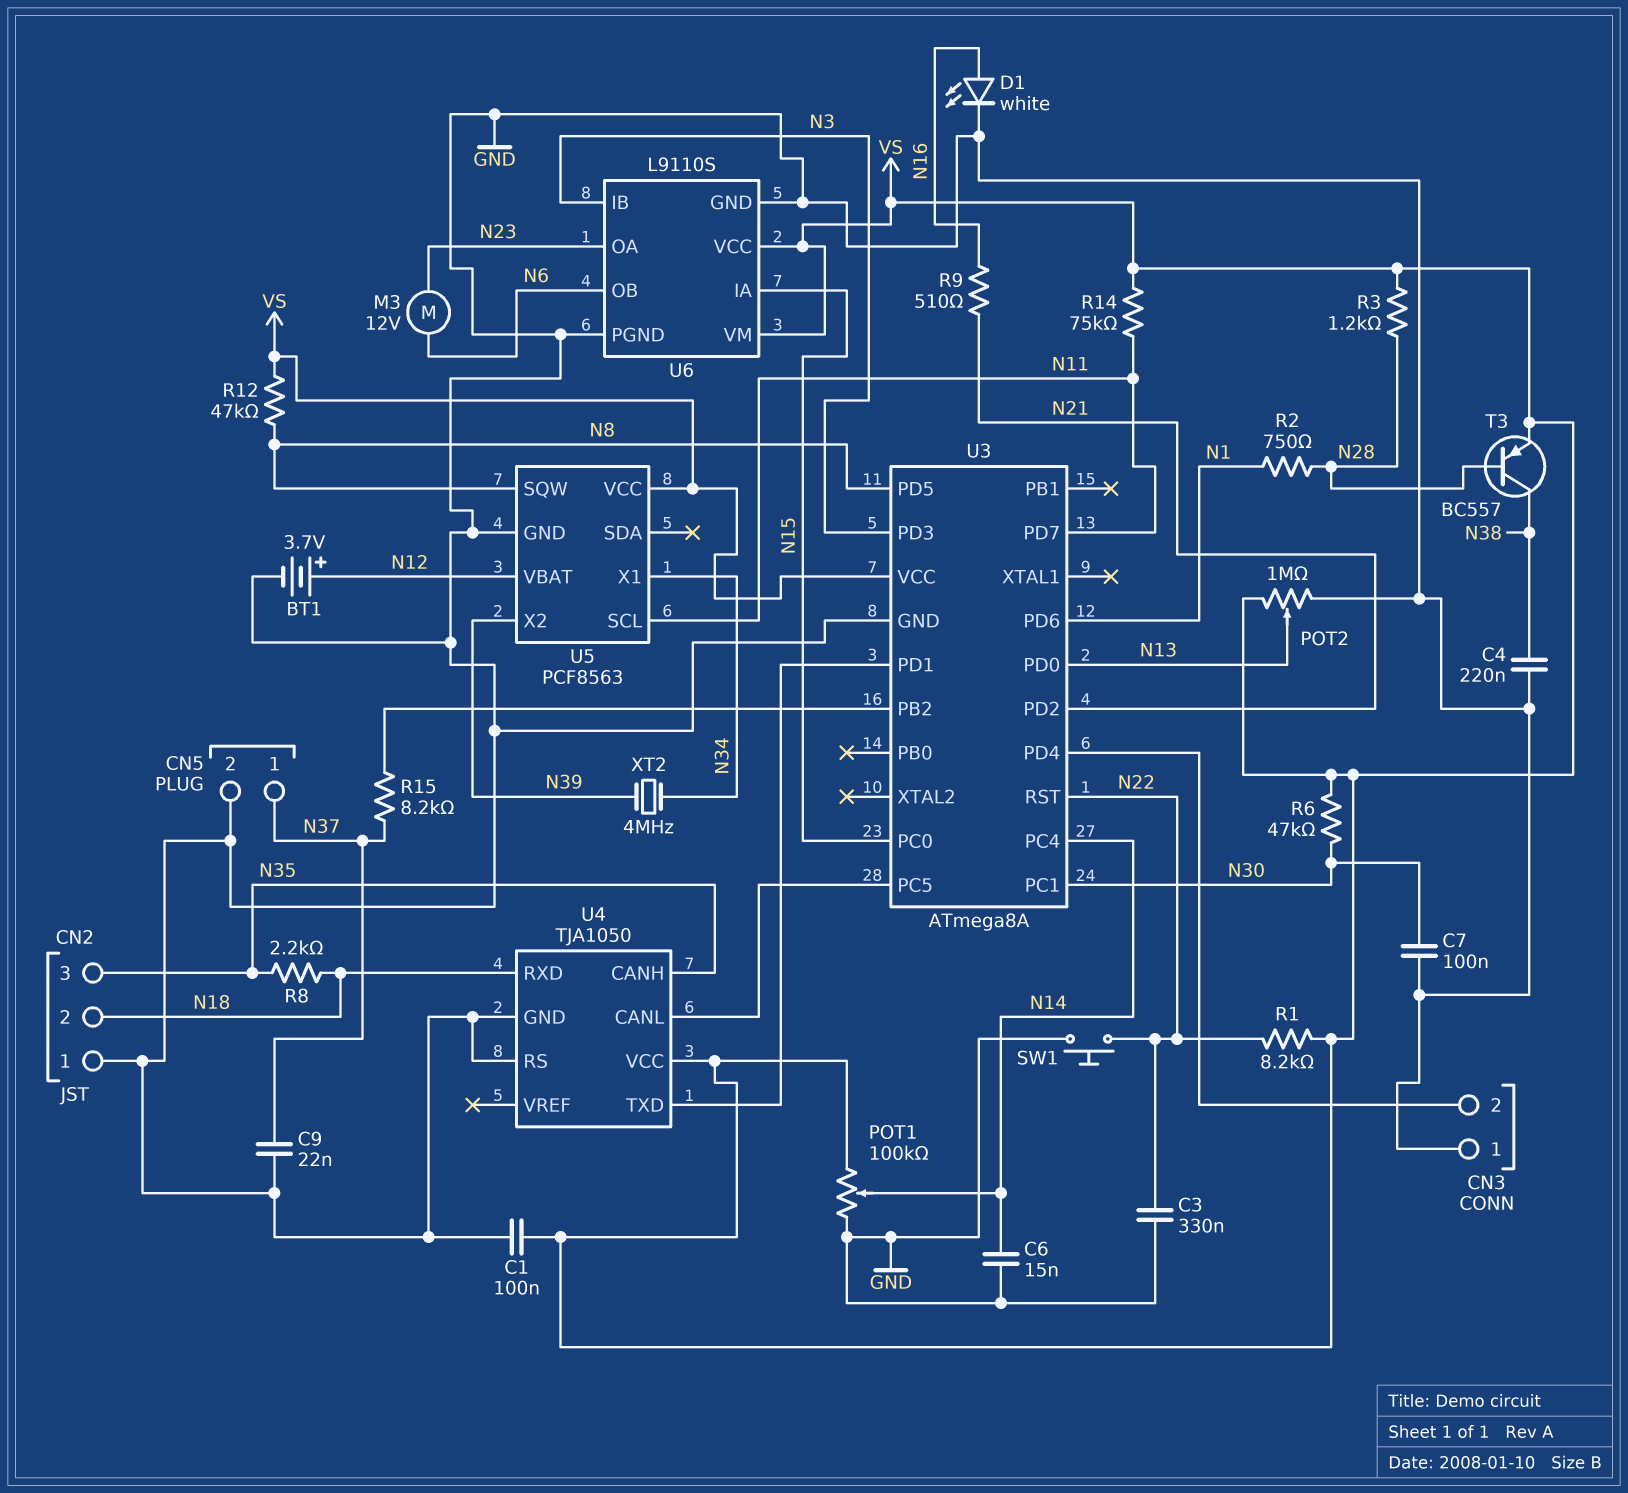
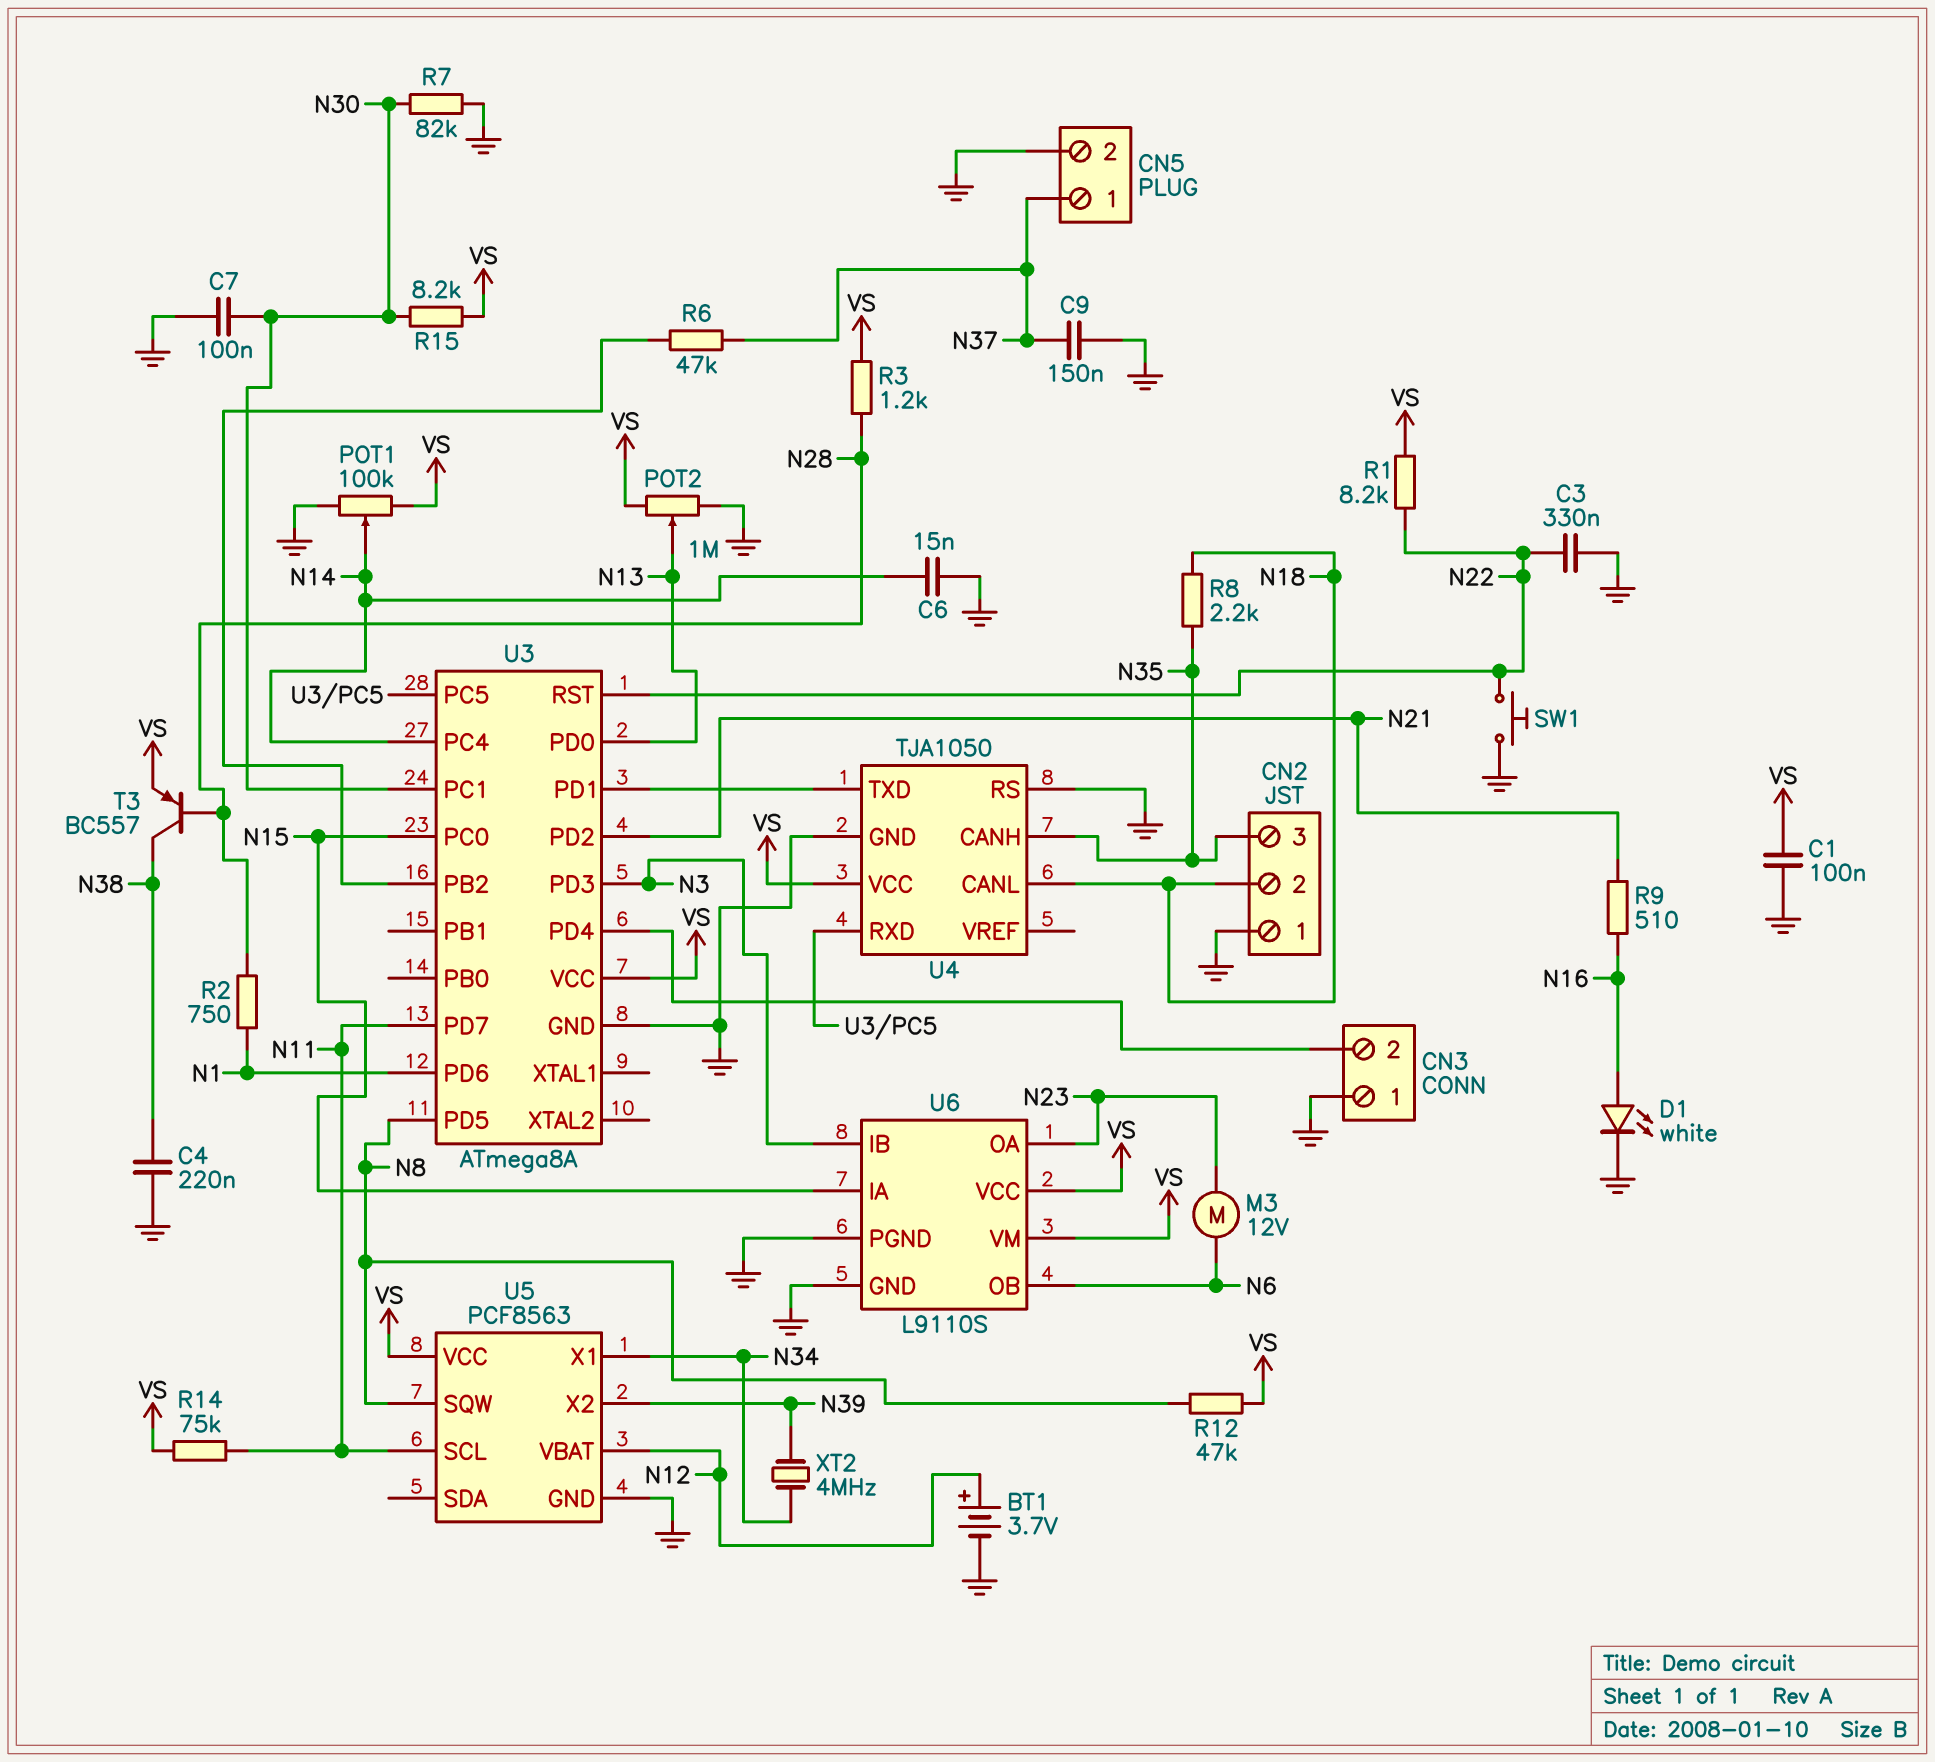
C9: 22nF (GND, N37) -> 150nF (GND, N37)
R6: 47k (N30, VS) -> 47k (N37, U3/PB2)
R7: none -> 82k (GND, N30)
R15: 8.2k (N37, U3/PB2) -> 8.2k (N30, VS)
U4 pin CANL: U3/PC5 -> N18
U4 pin RXD: N18 -> U3/PC5

